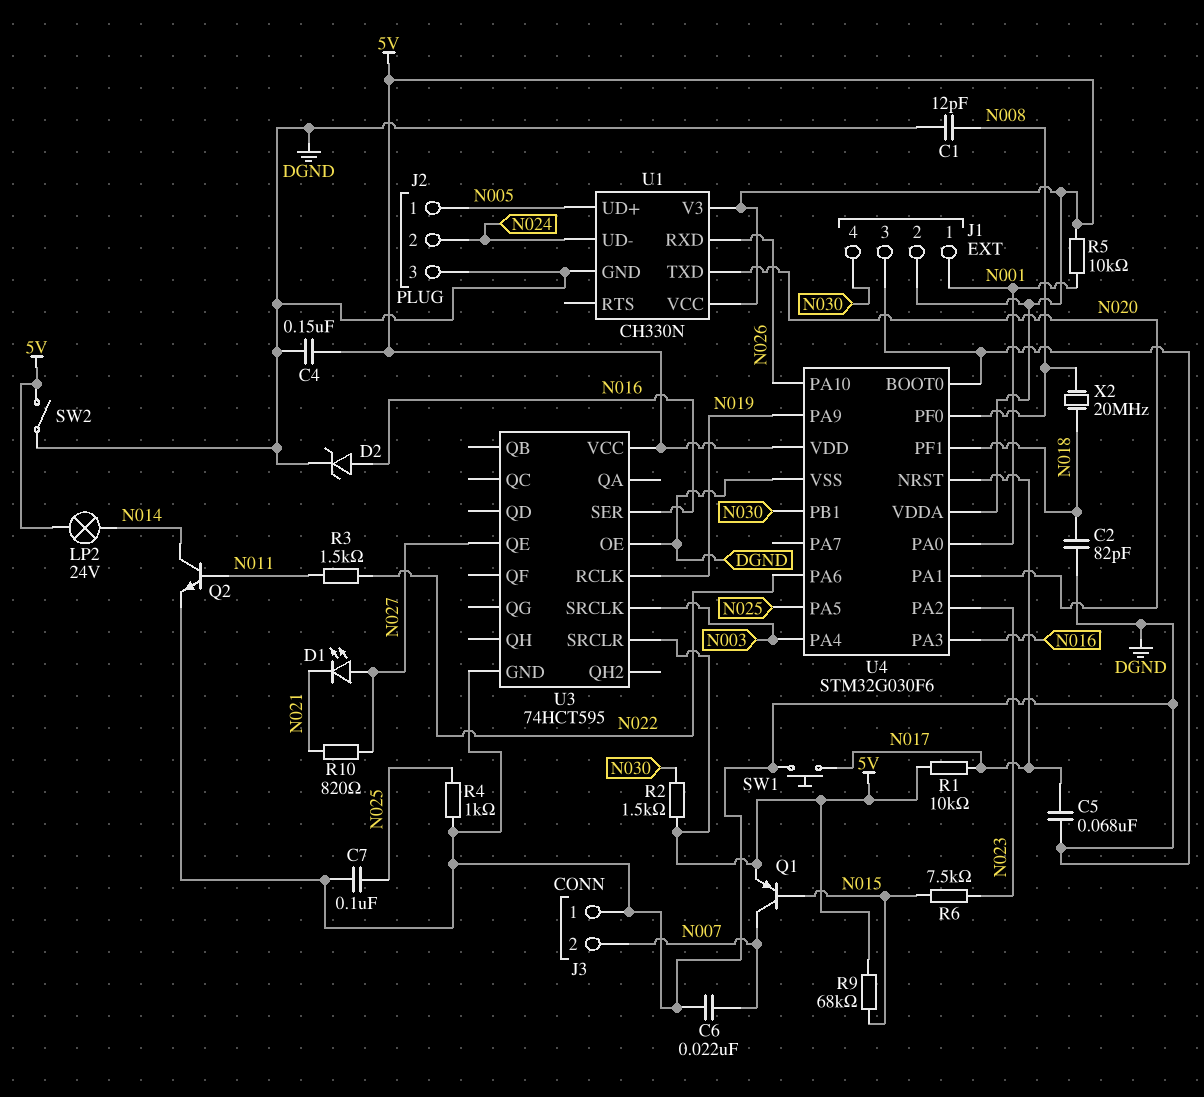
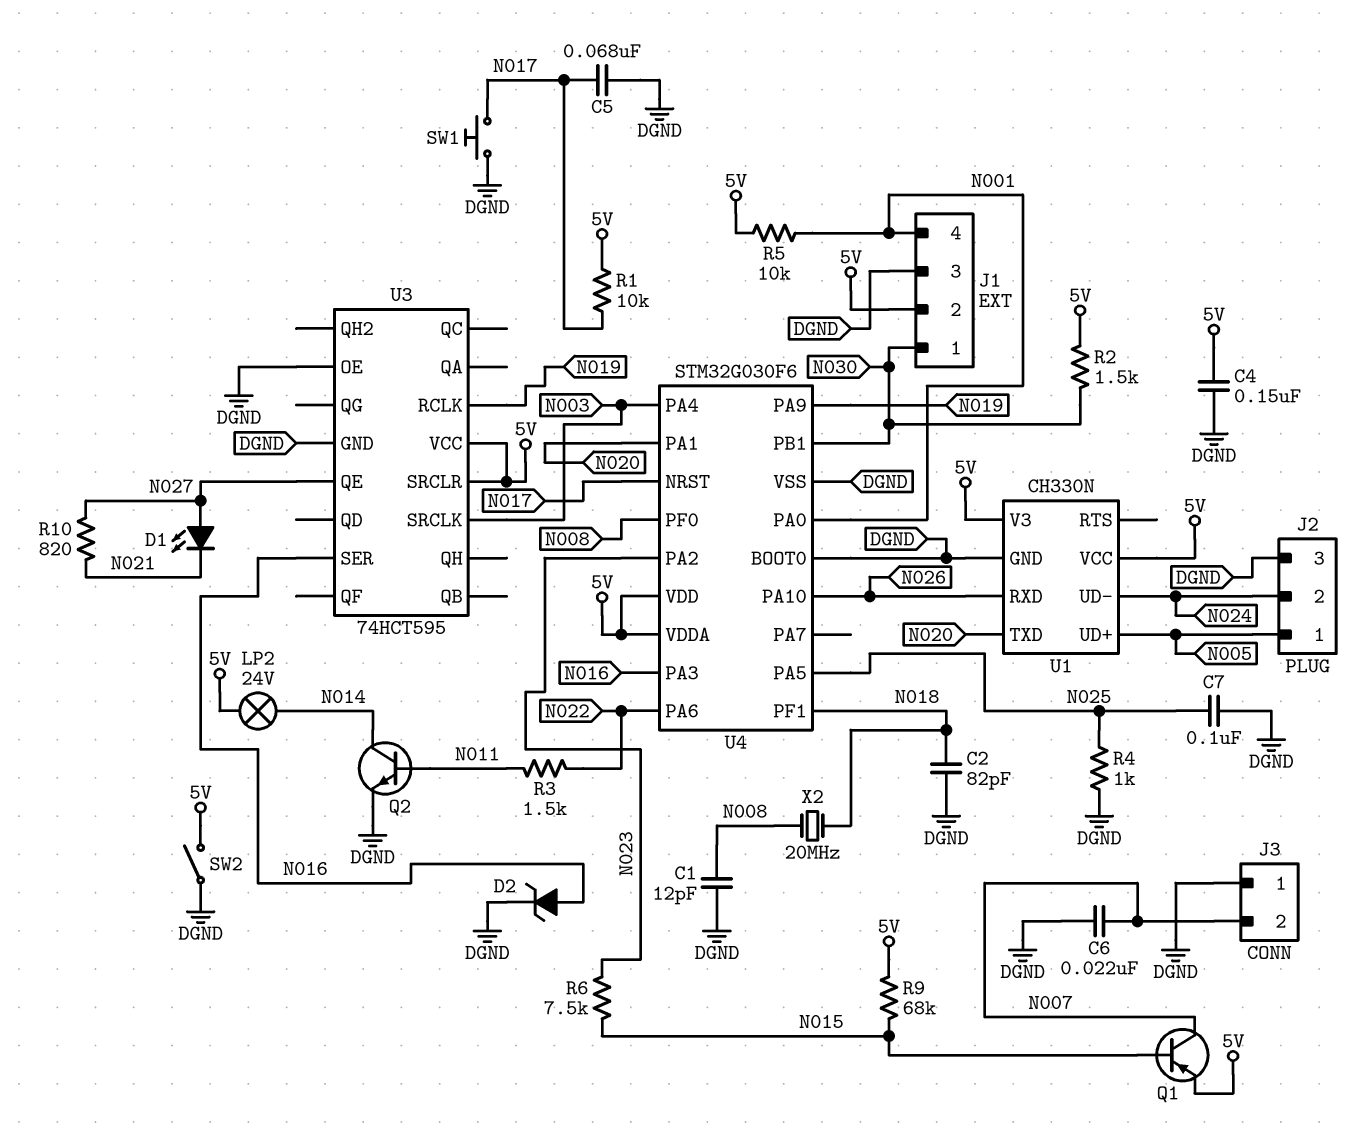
J1 pin 1: N001 -> N030
J1 pin 4: N030 -> N001

